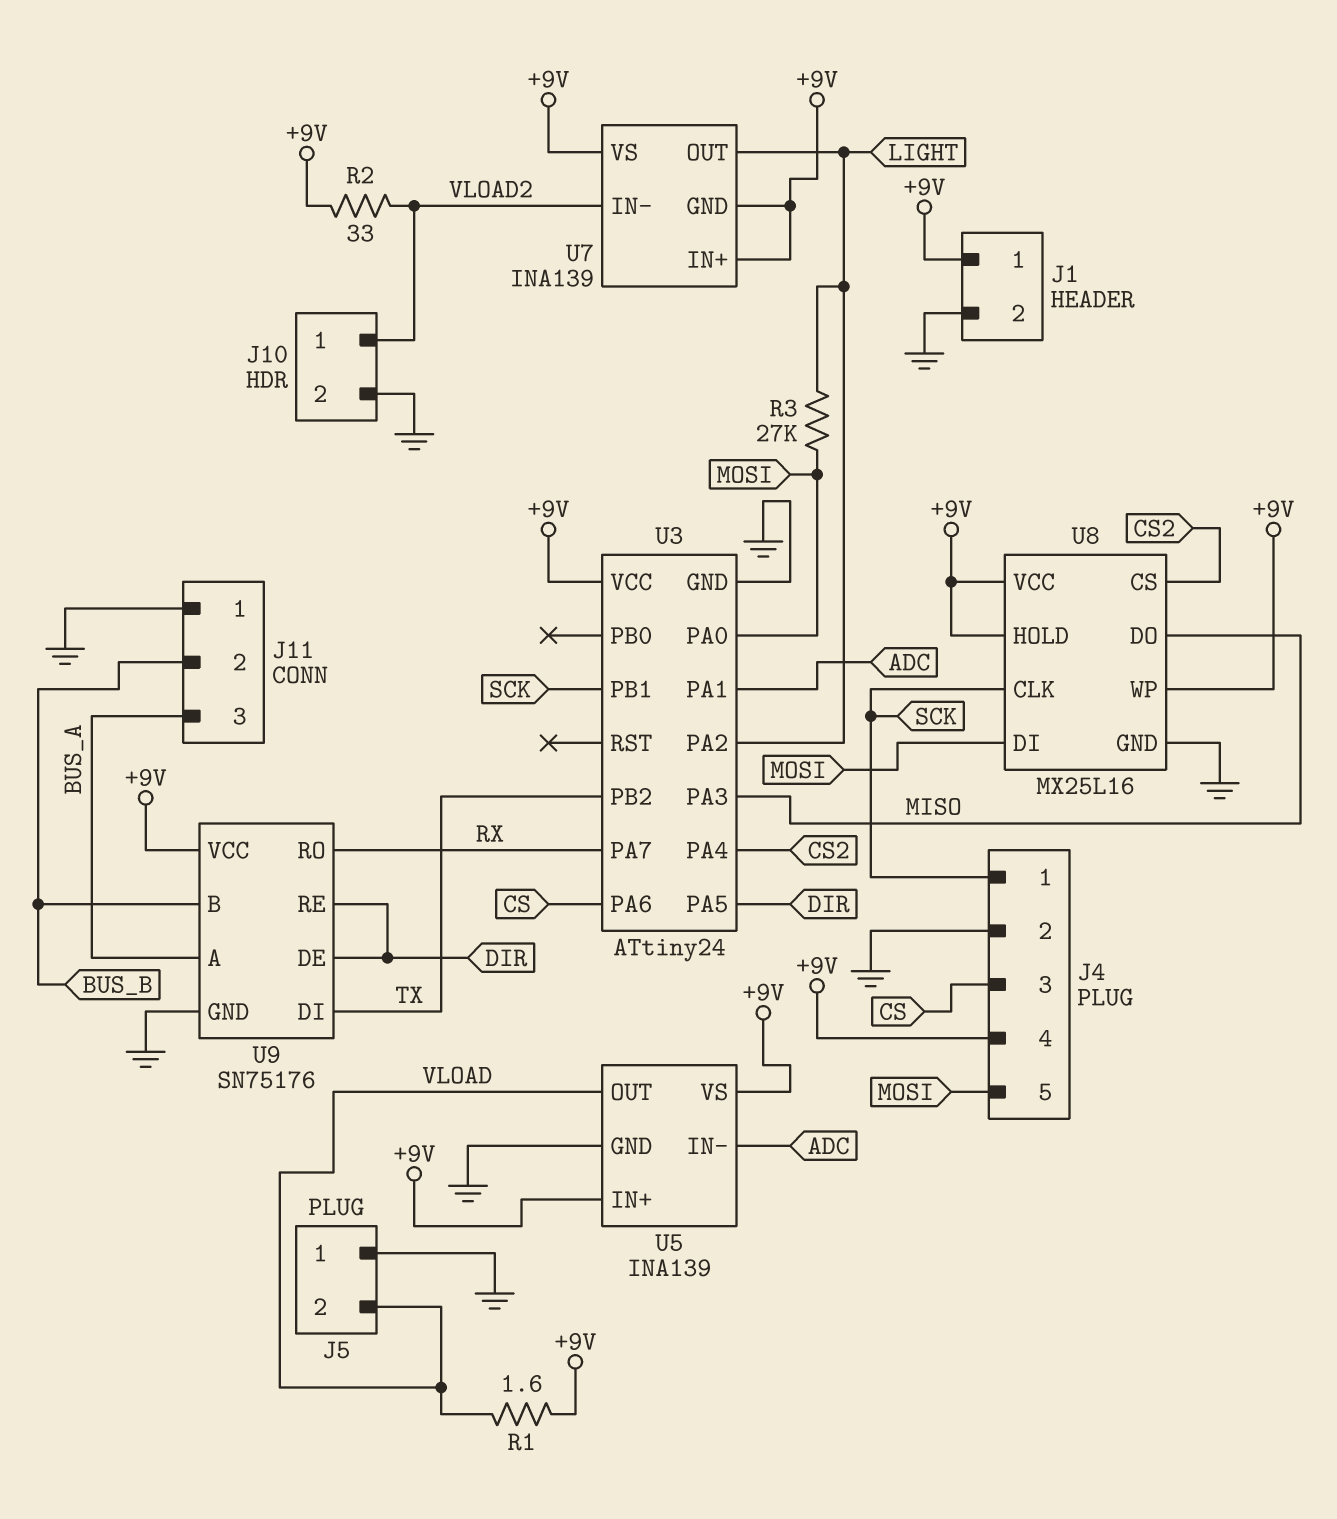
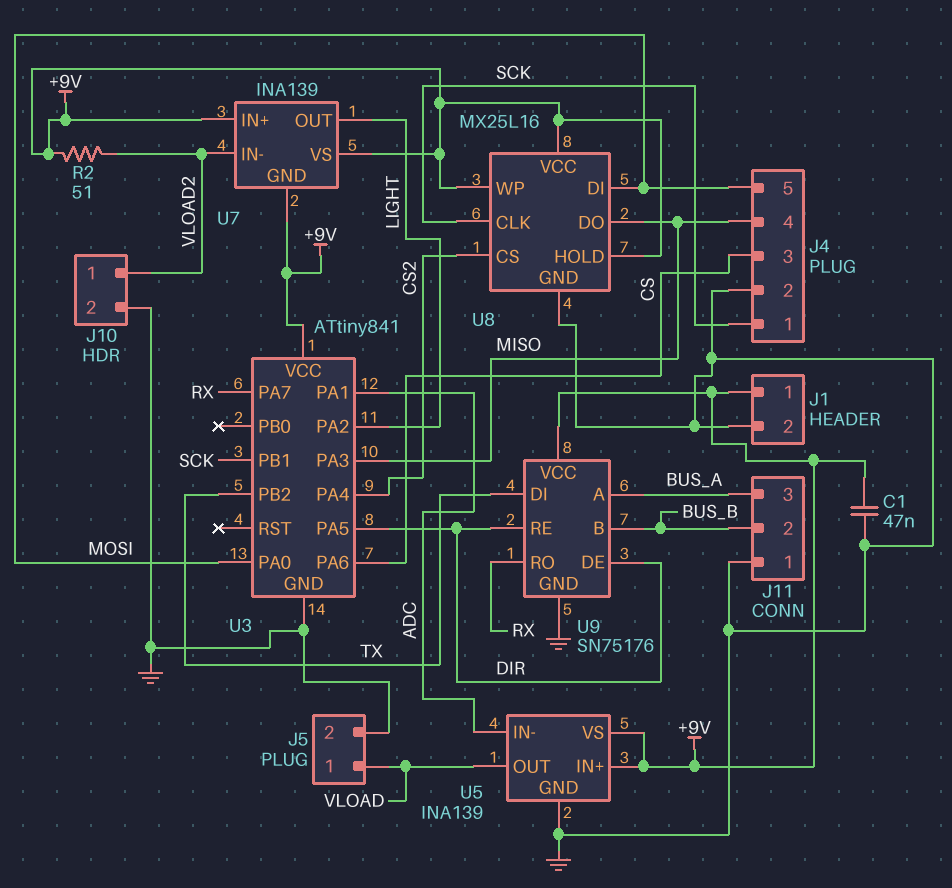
C1: none -> 47nF (+9V, GND)
J4 pin 4: +9V -> MISO
J5 pin 1: GND -> VLOAD
J5 pin 2: VLOAD -> GND
R1: 1.6 (+9V, VLOAD) -> none
R2: 33 (+9V, VLOAD2) -> 51 (+9V, VLOAD2)
R3: 27k (LIGHT, MOSI) -> none
U3: ATtiny24 -> ATtiny841

